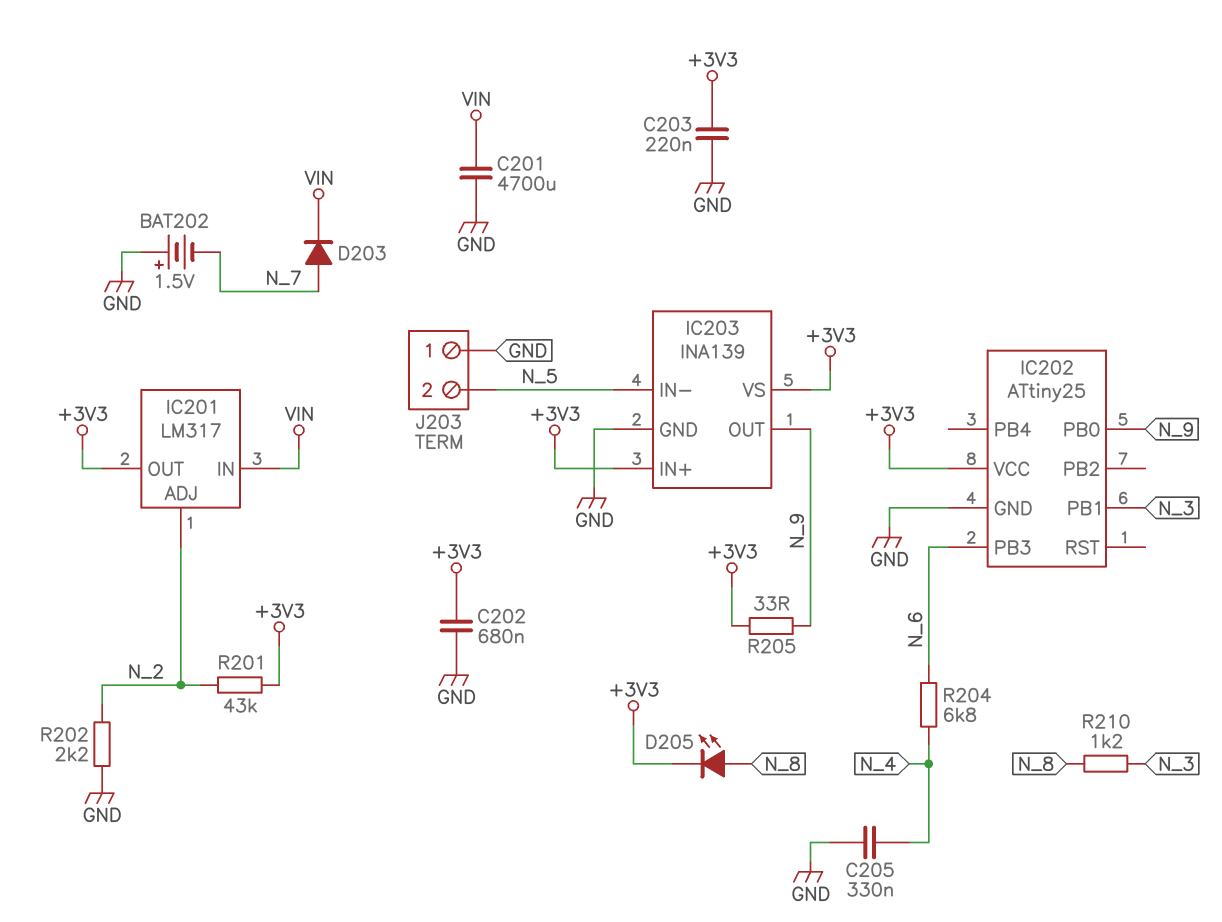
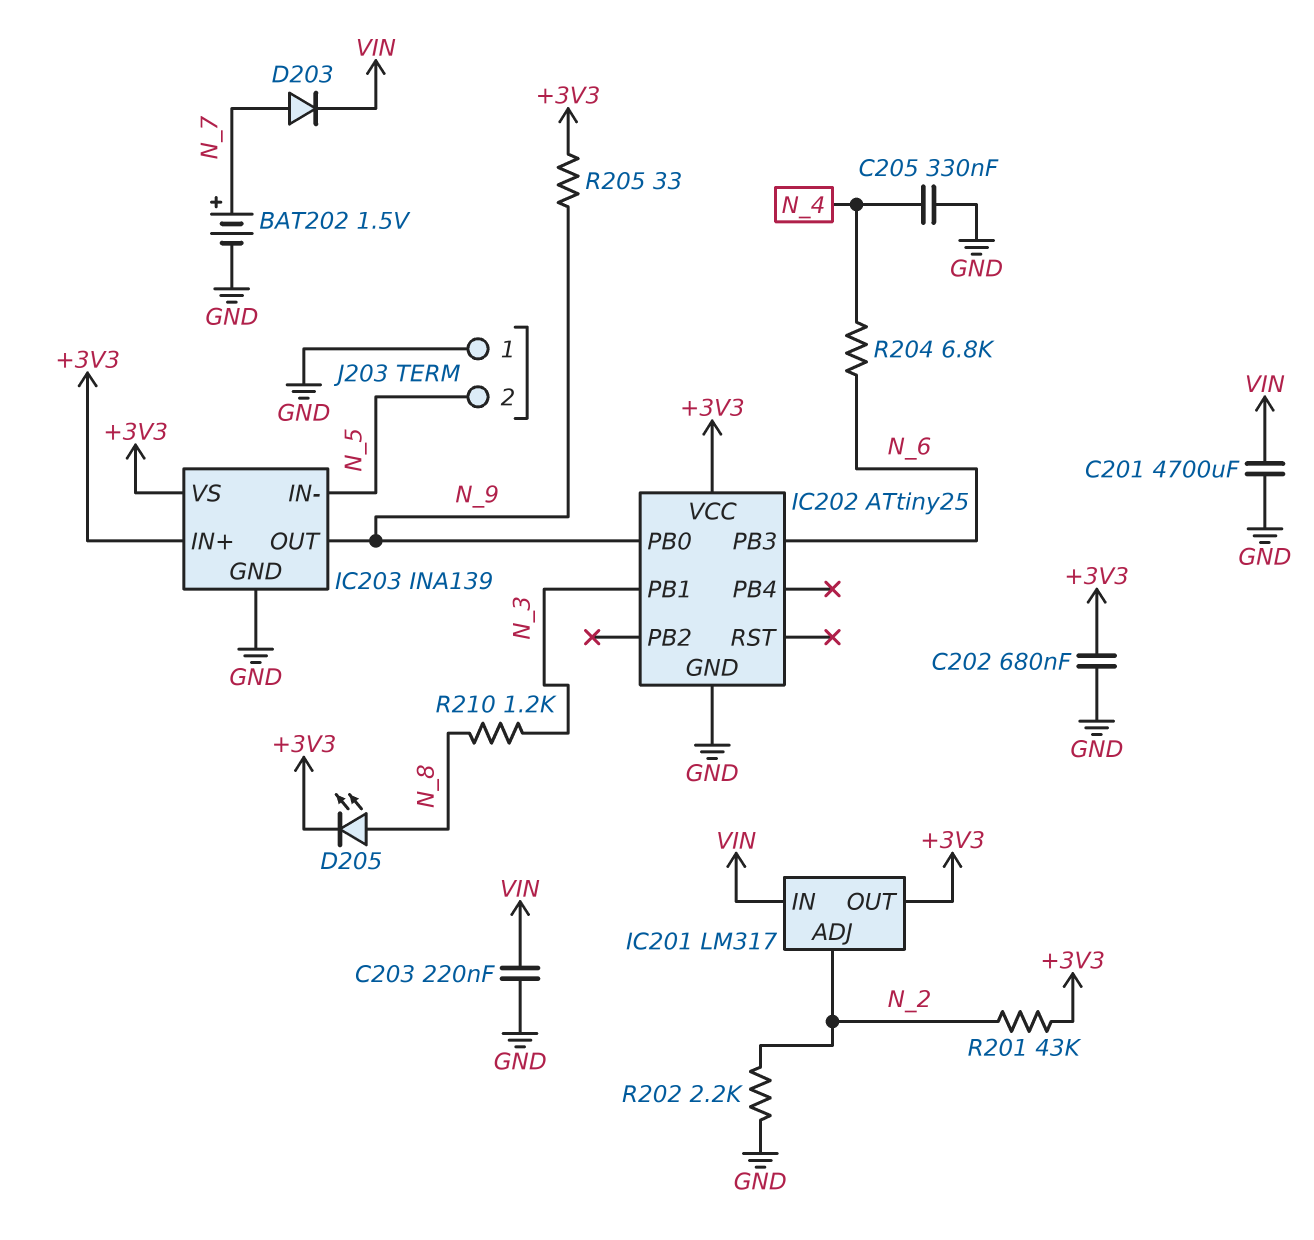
BAT202: 1.5V (plus GND, minus N_7) -> 1.5V (plus N_7, minus GND)
C203: 220nF (+3V3, GND) -> 220nF (GND, VIN)

